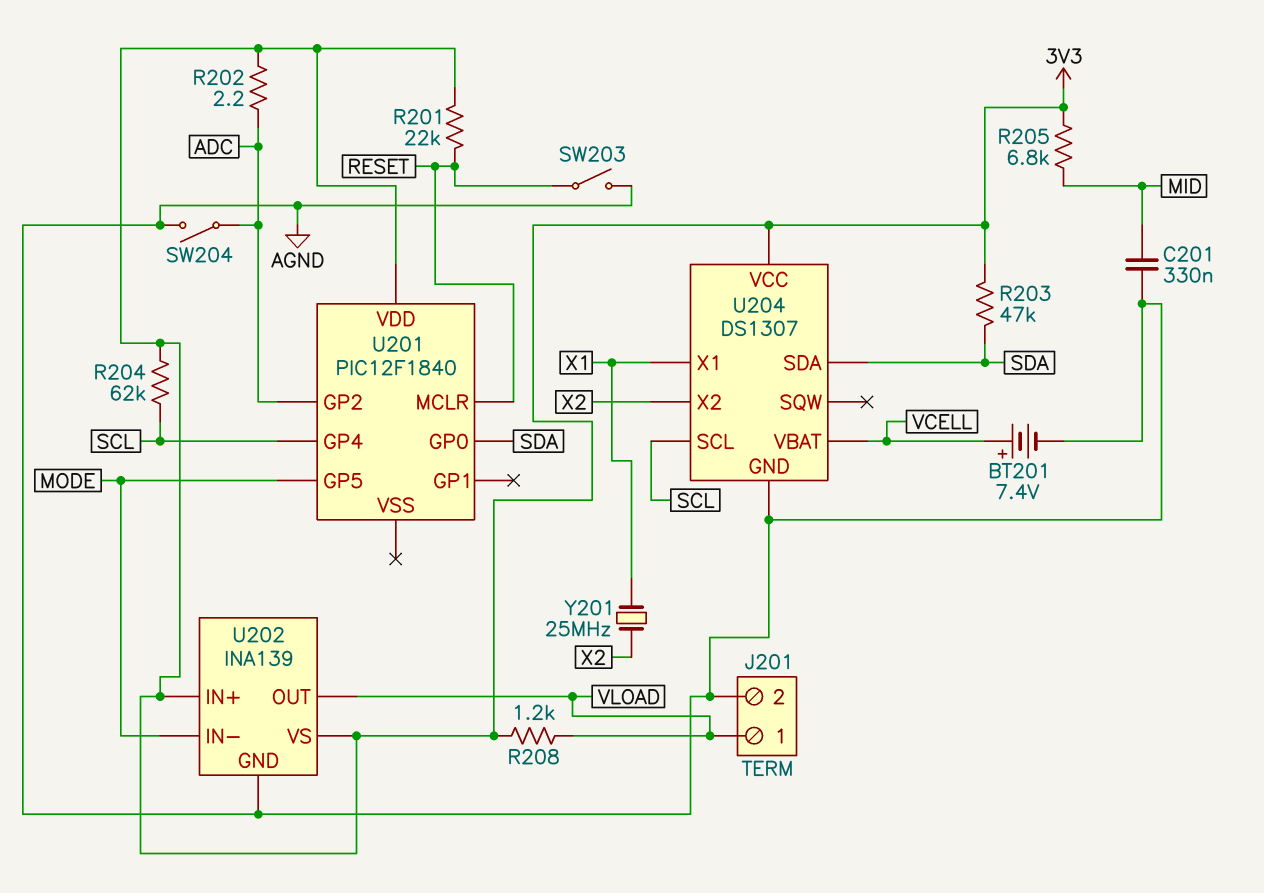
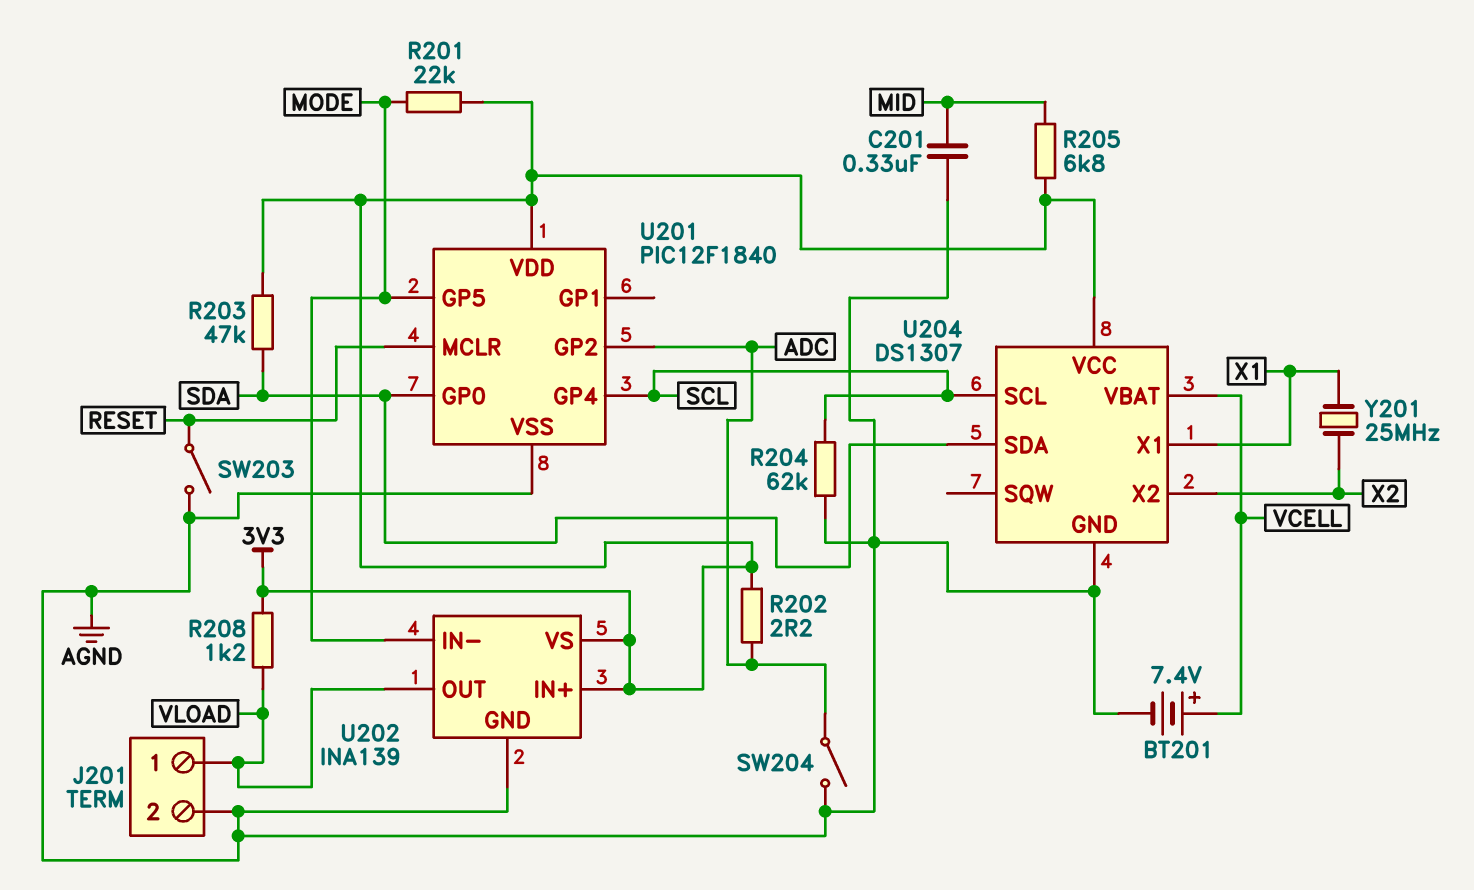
R201: 22k (3V3, RESET) -> 22k (3V3, MODE)
R204: 62k (3V3, SCL) -> 62k (AGND, SCL)
U201 pin VSS: none -> AGND

